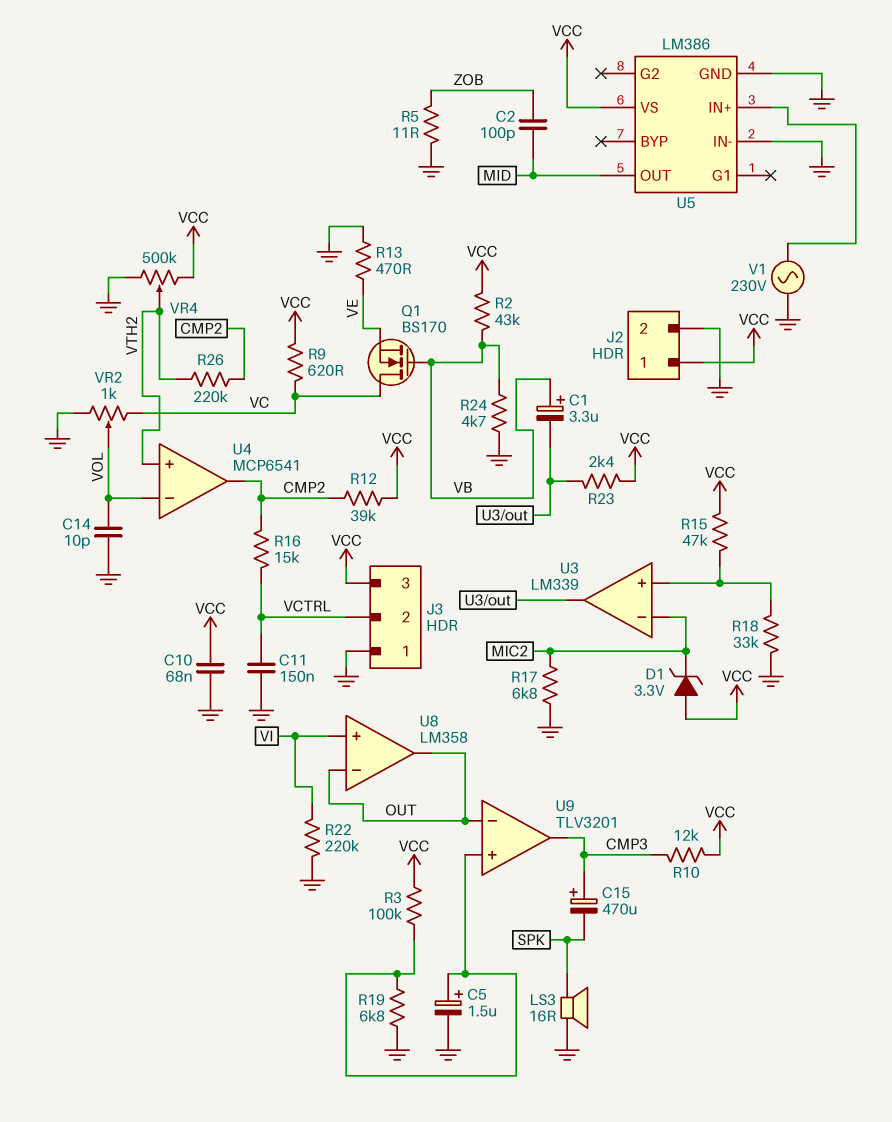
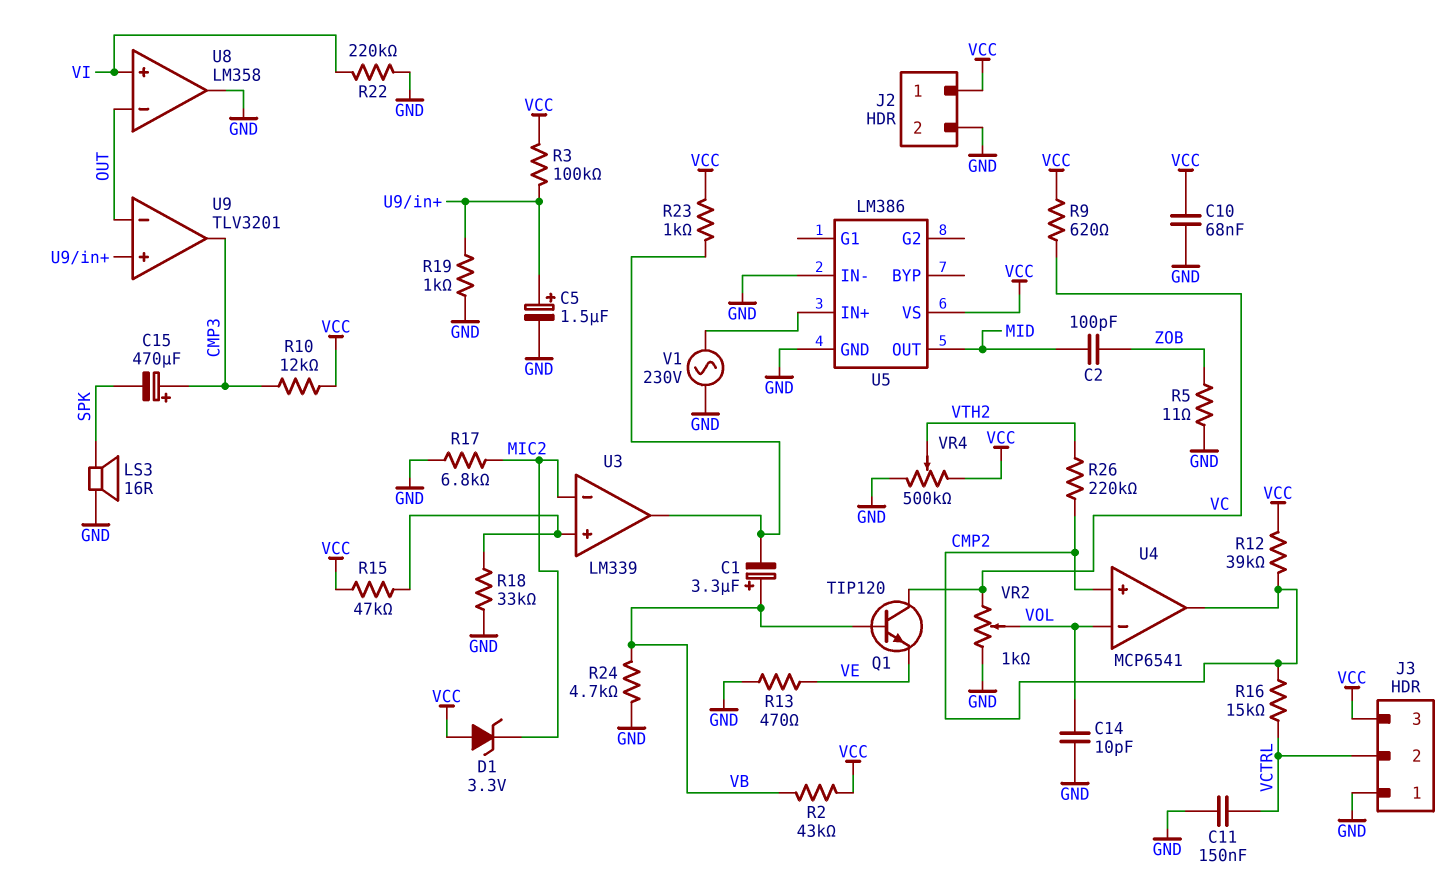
Q1: NMOS BS170 (G VB, D VC, S VE) -> NPN TIP120 (B VB, C VC, E VE)
R19: 6.8k (GND, U9/in+) -> 1k (GND, U9/in+)
R23: 2.4k (U3/out, VCC) -> 1k (U3/out, VCC)
U4 pin in+: VTH2 -> CMP2
U8 pin out: OUT -> GND

